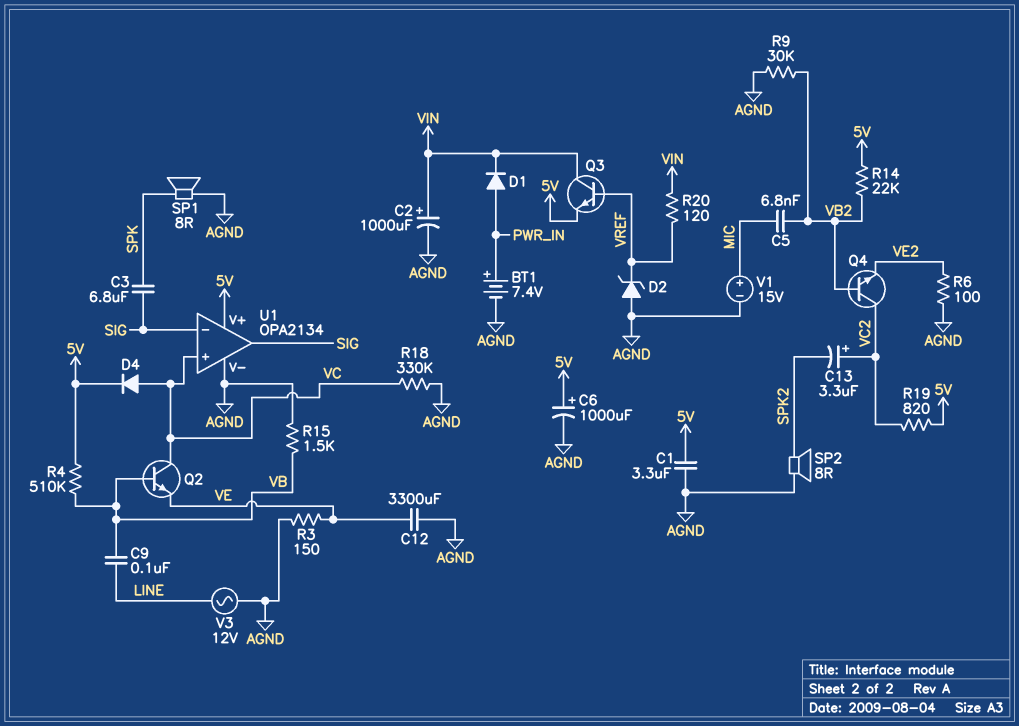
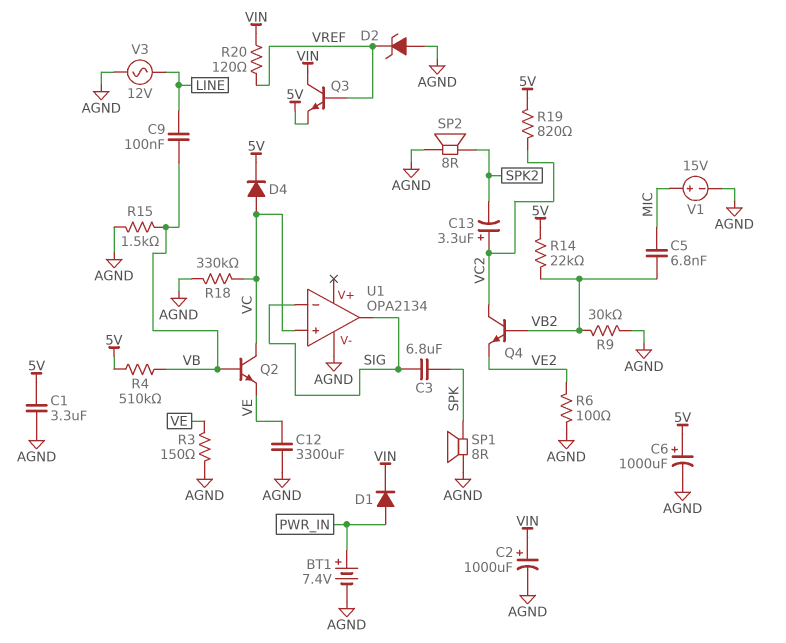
U1 pin V+: 5V -> none

